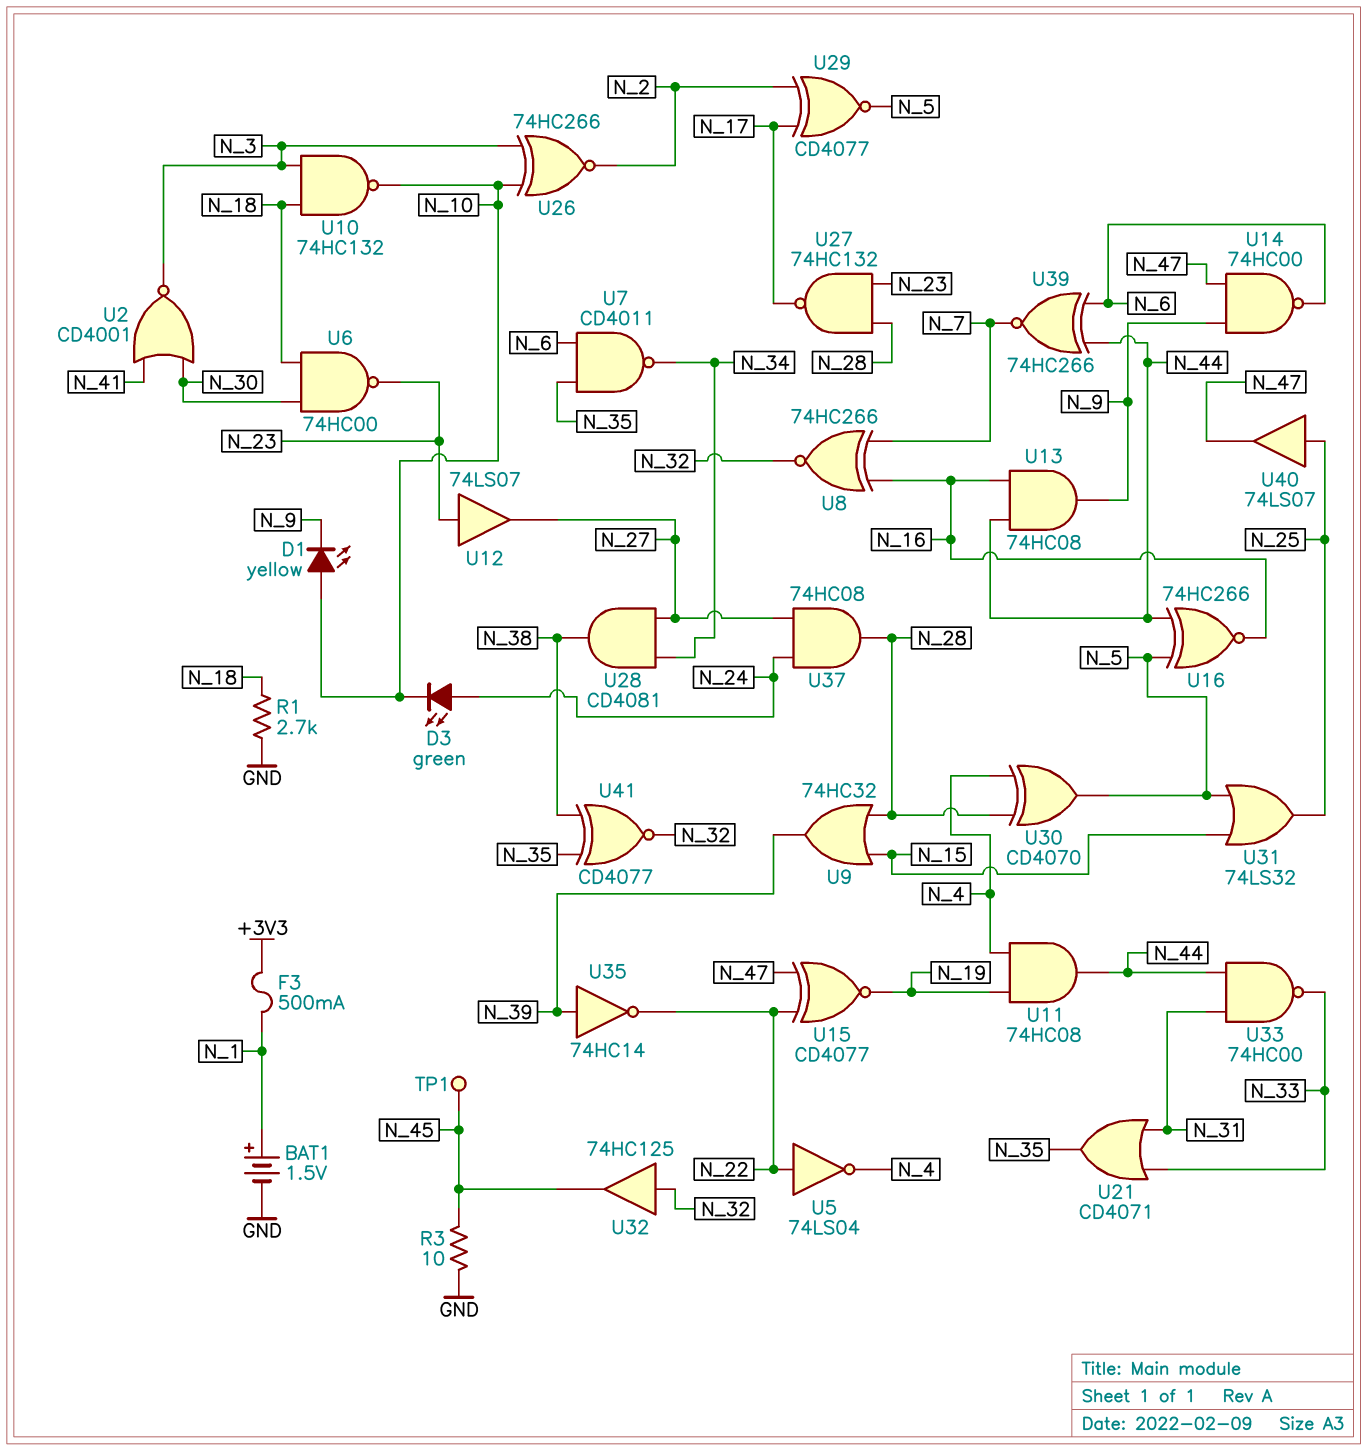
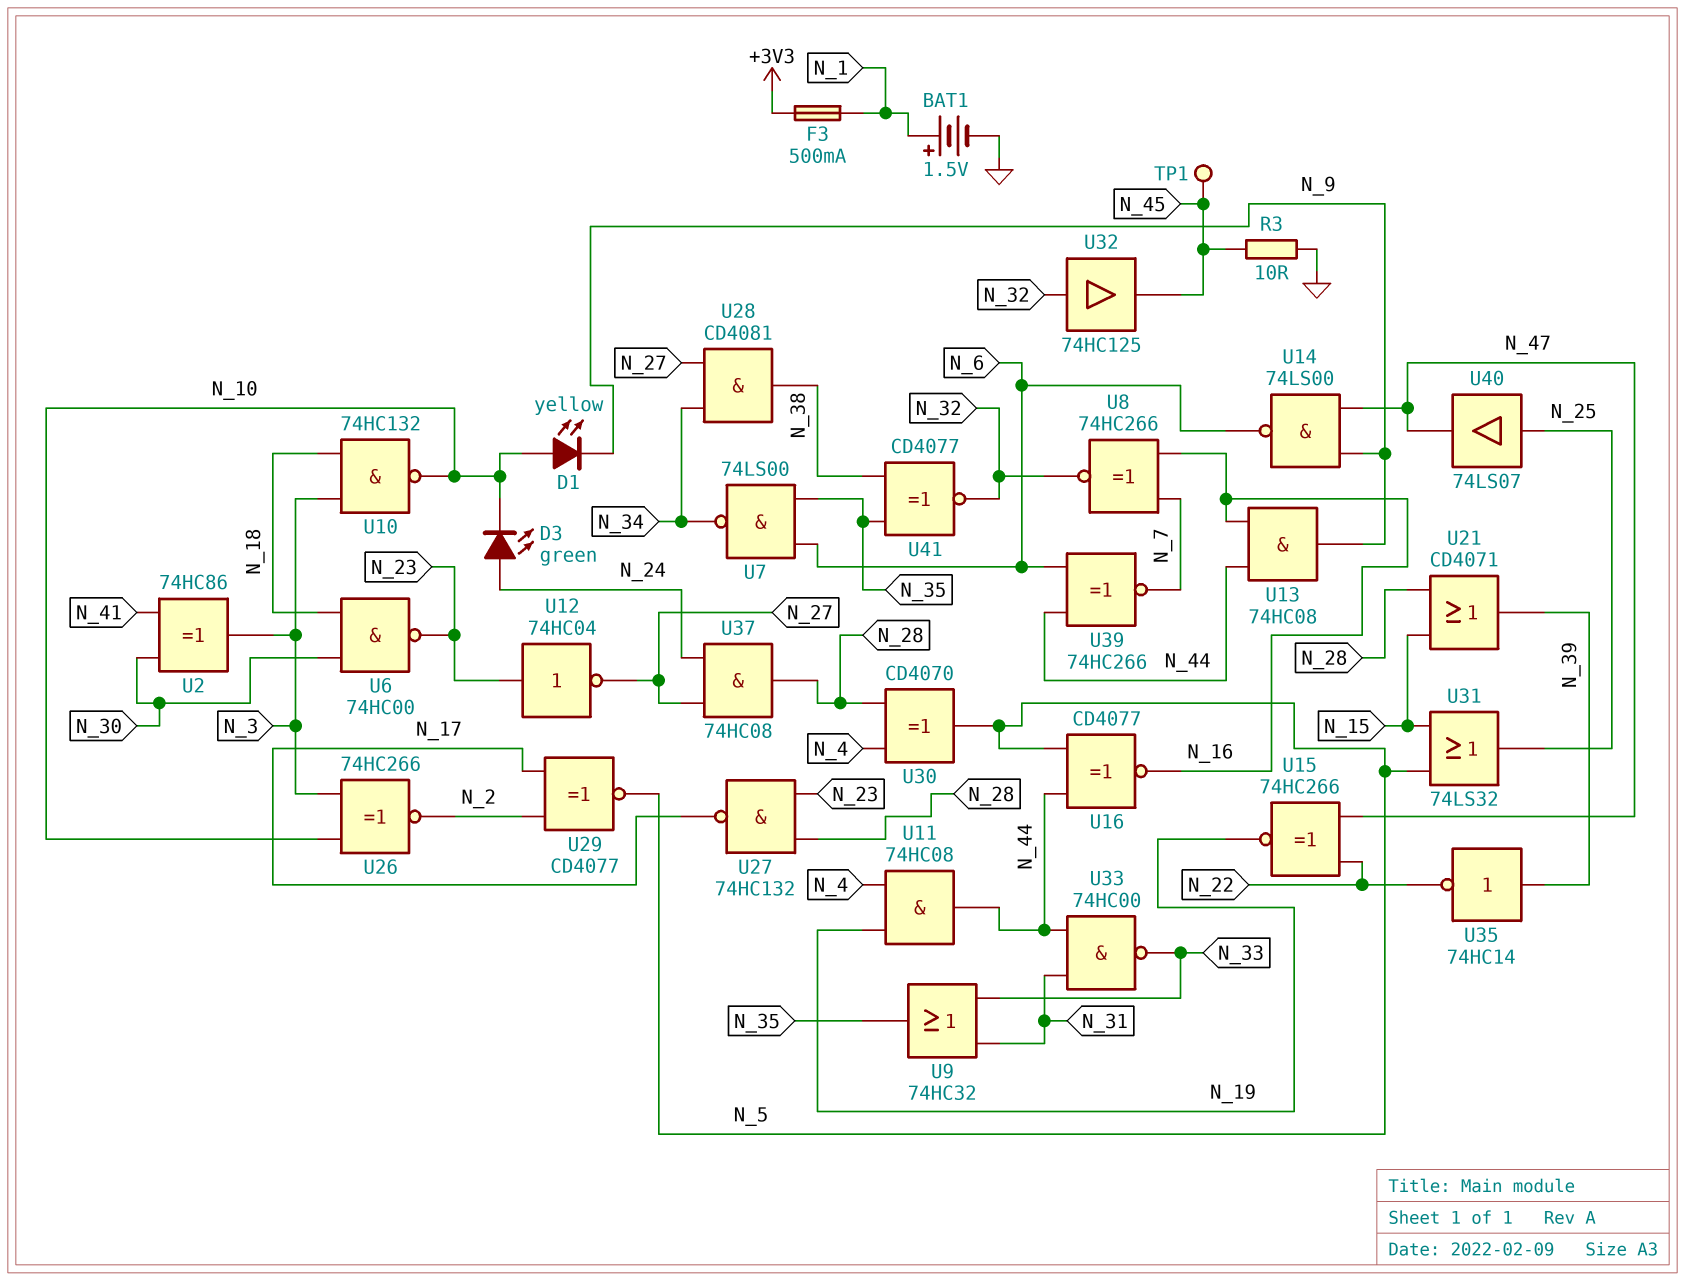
R1: 2.7k (GND, N_18) -> none
U2: NOR CD4001 (in N_30, in N_41, out N_3) -> XOR 74HC86 (in N_30, in N_41, out N_3)
U5: NOT 74LS04 (in N_22, out N_4) -> none
U7: NAND CD4011 (in N_6, in N_35, out N_34) -> NAND 74LS00 (in N_6, in N_35, out N_34)
U9: OR 74HC32 (in N_15, in N_28, out N_39) -> OR 74HC32 (in N_31, in N_33, out N_35)
U12: buffer 74LS07 (in N_23, out N_27) -> NOT 74HC04 (in N_23, out N_27)
U14: NAND 74HC00 (in N_9, in N_47, out N_6) -> NAND 74LS00 (in N_9, in N_47, out N_6)
U15: XNOR CD4077 (in N_22, in N_47, out N_19) -> XNOR 74HC266 (in N_22, in N_47, out N_19)
U16: XNOR 74HC266 (in N_5, in N_44, out N_16) -> XNOR CD4077 (in N_5, in N_44, out N_16)
U21: OR CD4071 (in N_31, in N_33, out N_35) -> OR CD4071 (in N_15, in N_28, out N_39)

